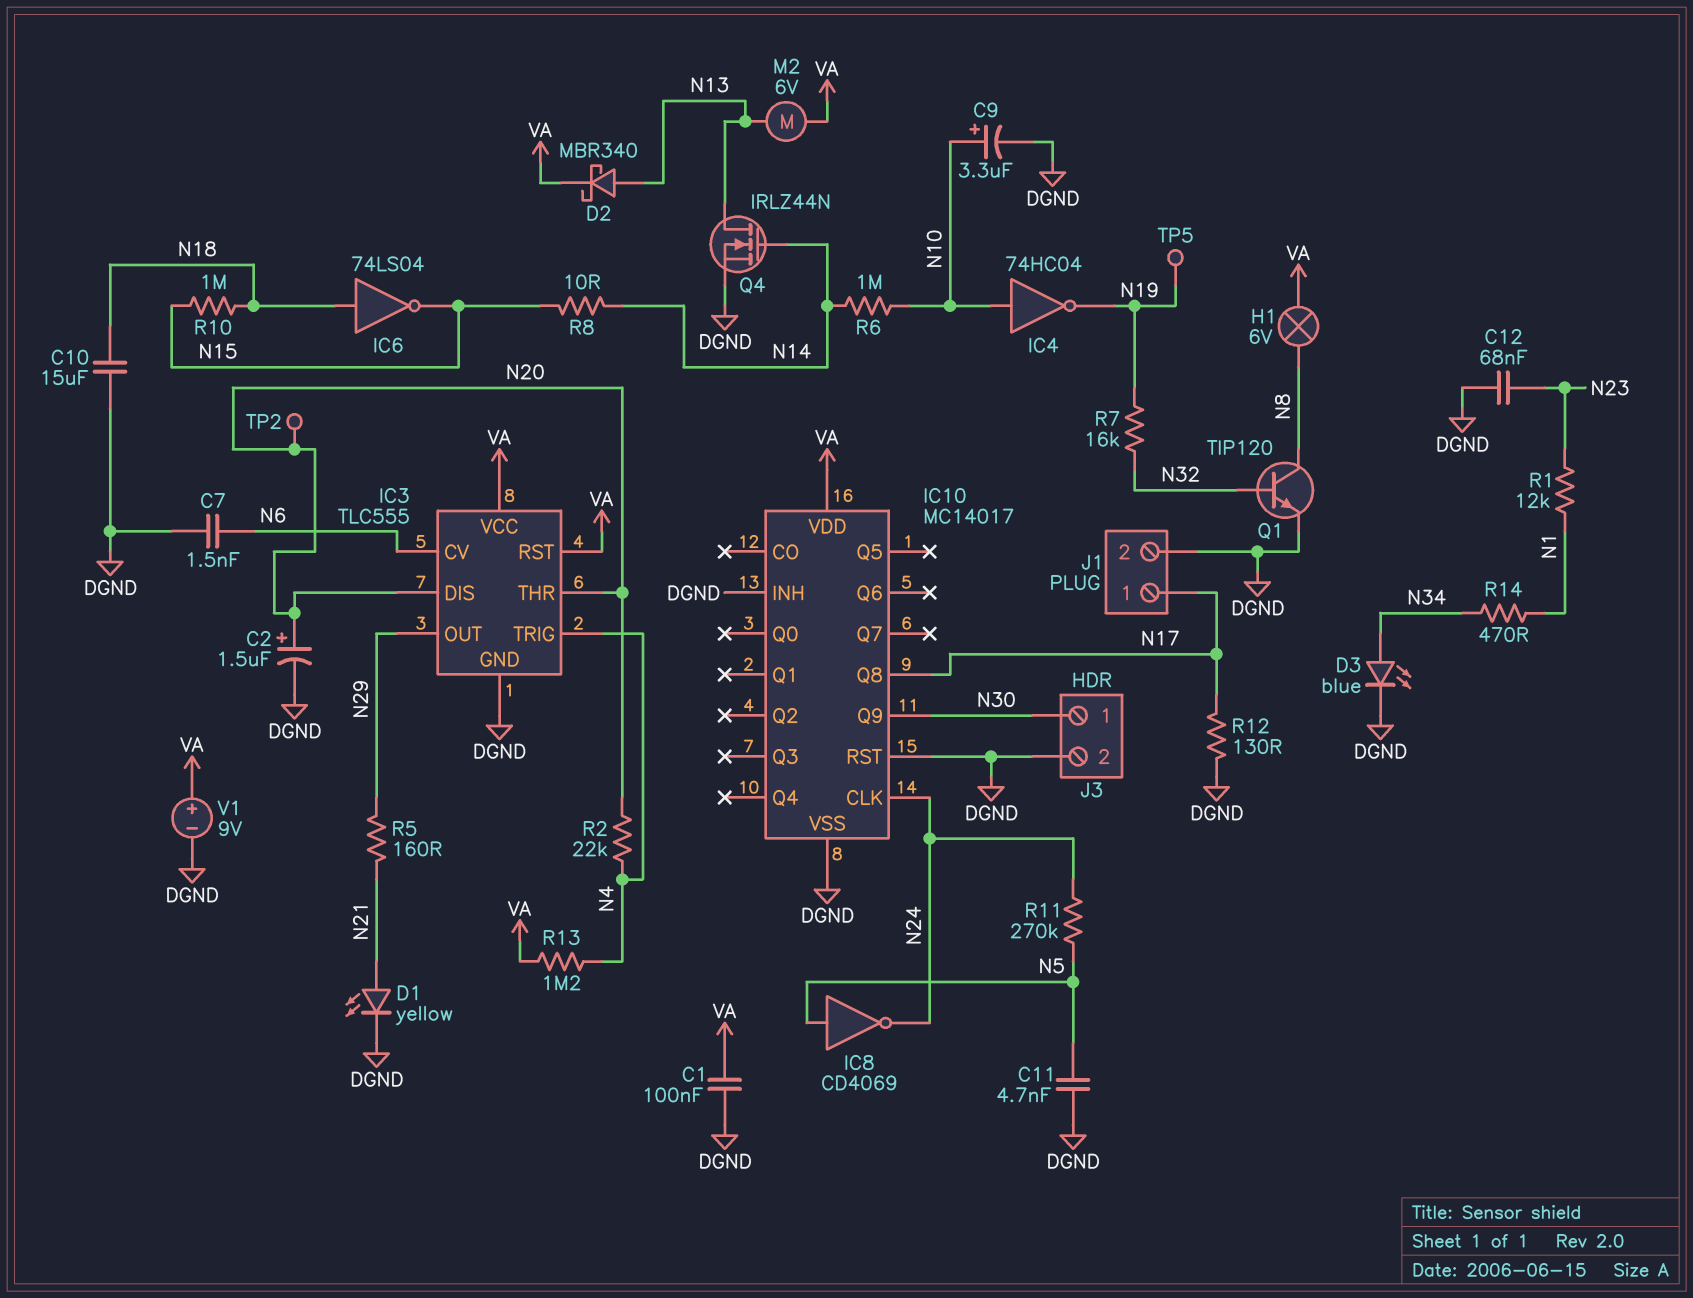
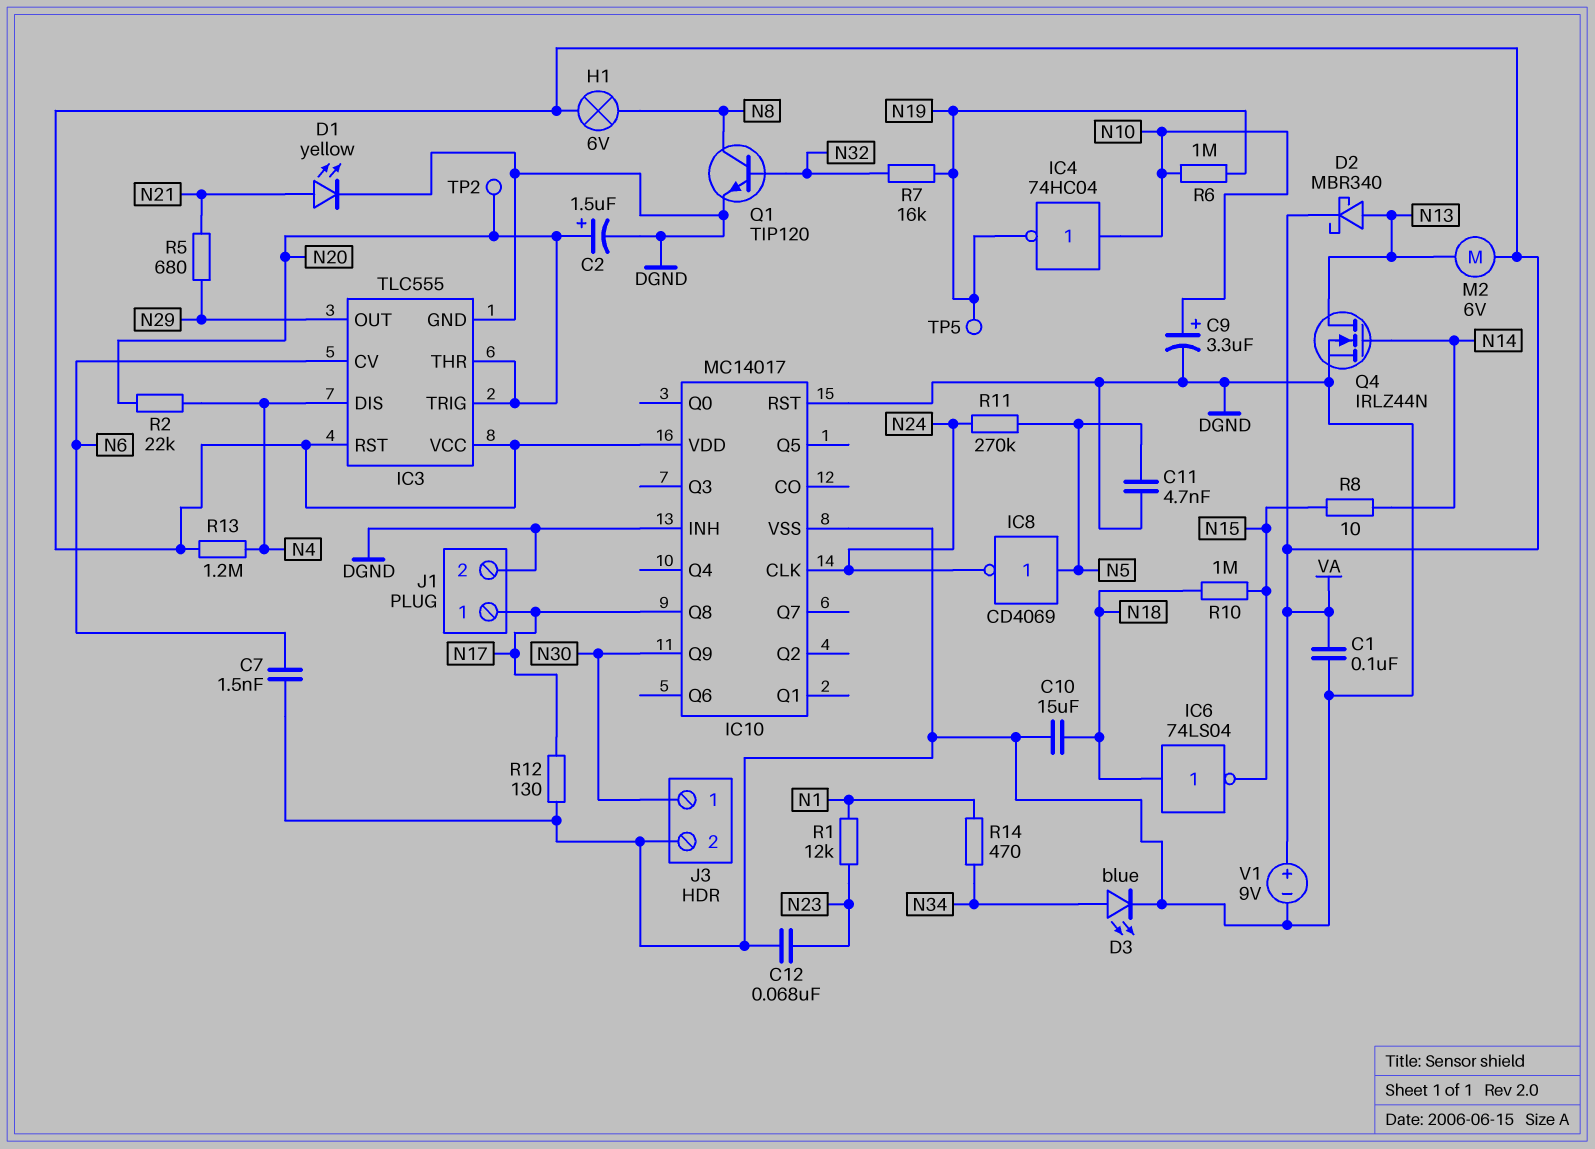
IC3 pin DIS: N20 -> N4
IC3 pin TRIG: N4 -> N20
R5: 160 (N21, N29) -> 680 (N21, N29)
R6: 1M (N10, N14) -> 1M (N10, N19)

